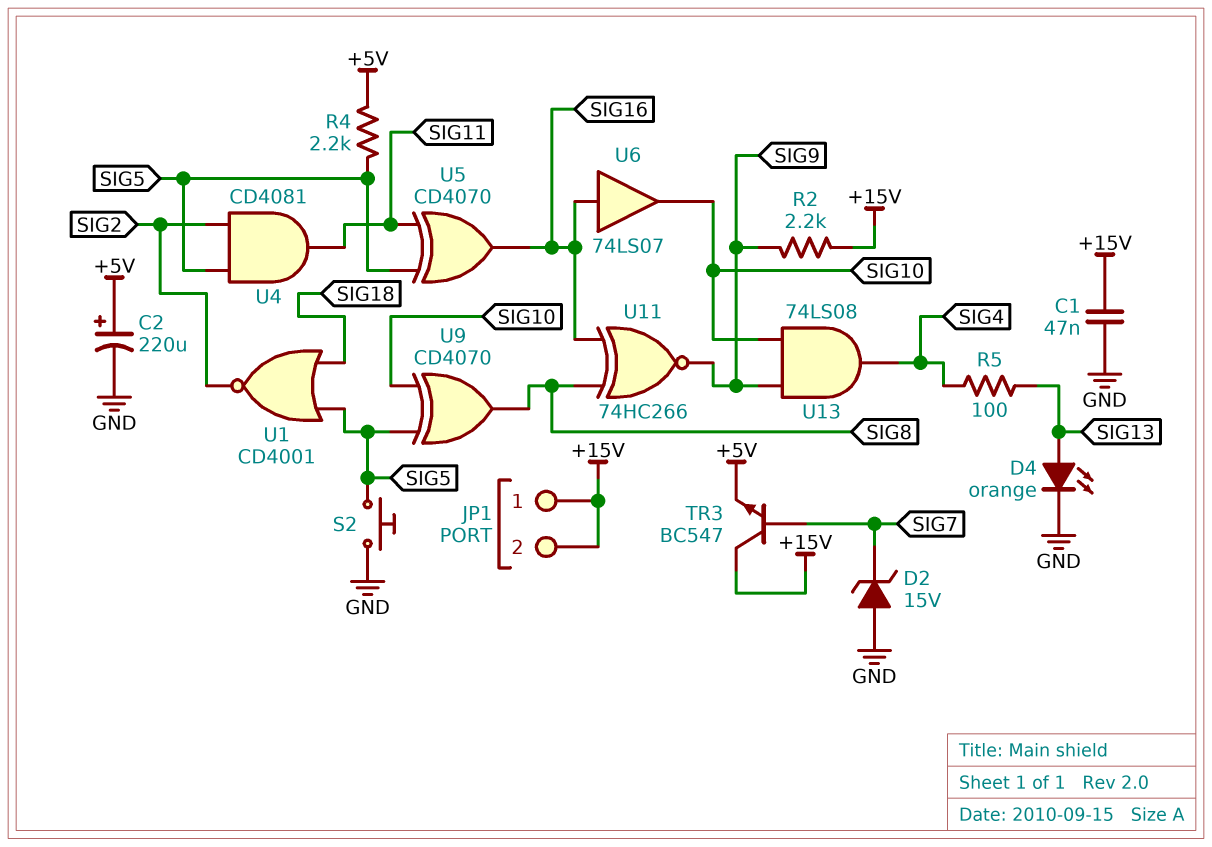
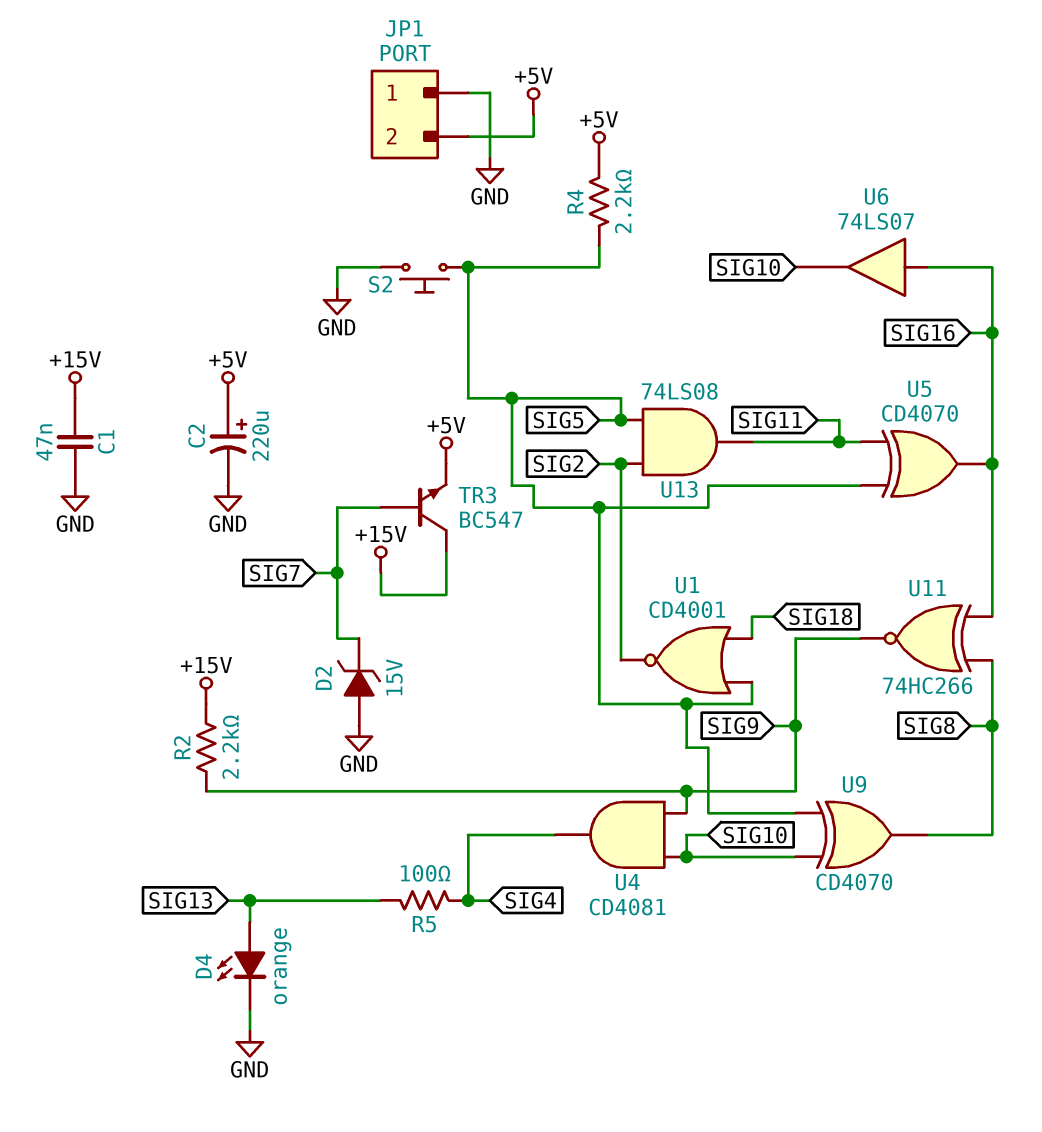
JP1 pin 1: +15V -> GND
JP1 pin 2: +15V -> +5V
U4: AND CD4081 (in SIG2, in SIG5, out SIG11) -> AND CD4081 (in SIG9, in SIG10, out SIG4)
U13: AND 74LS08 (in SIG9, in SIG10, out SIG4) -> AND 74LS08 (in SIG2, in SIG5, out SIG11)

